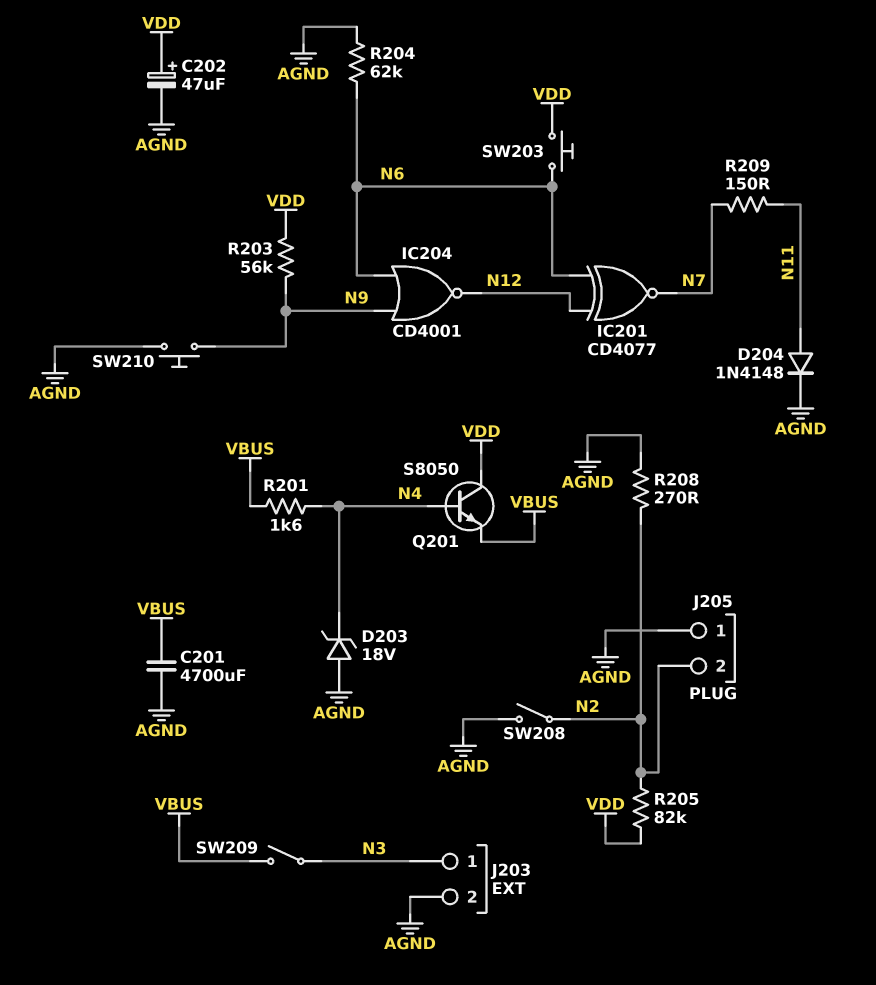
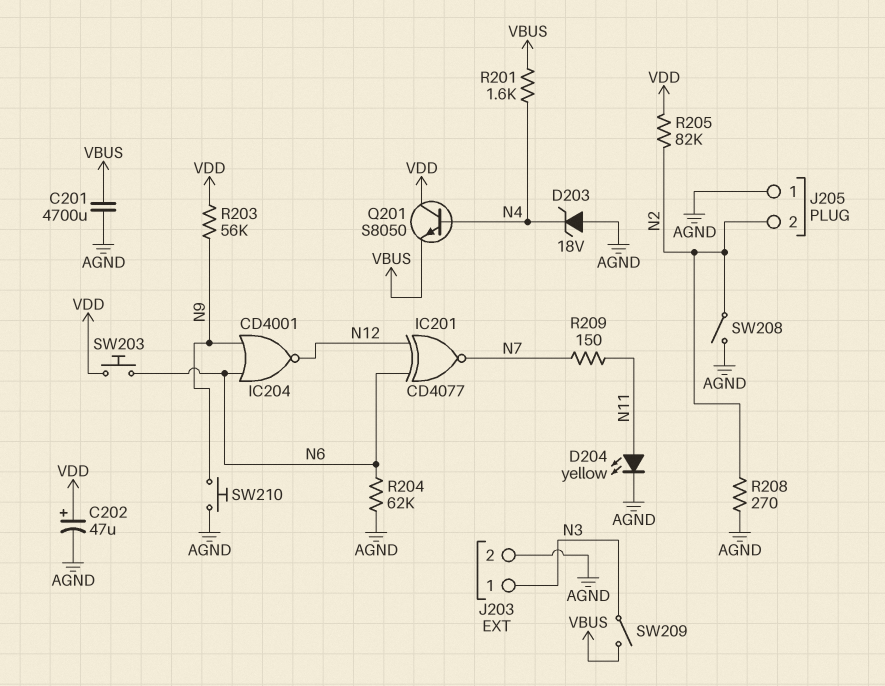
D204: diode 1N4148 (A N11, K AGND) -> LED yellow (A N11, K AGND)

